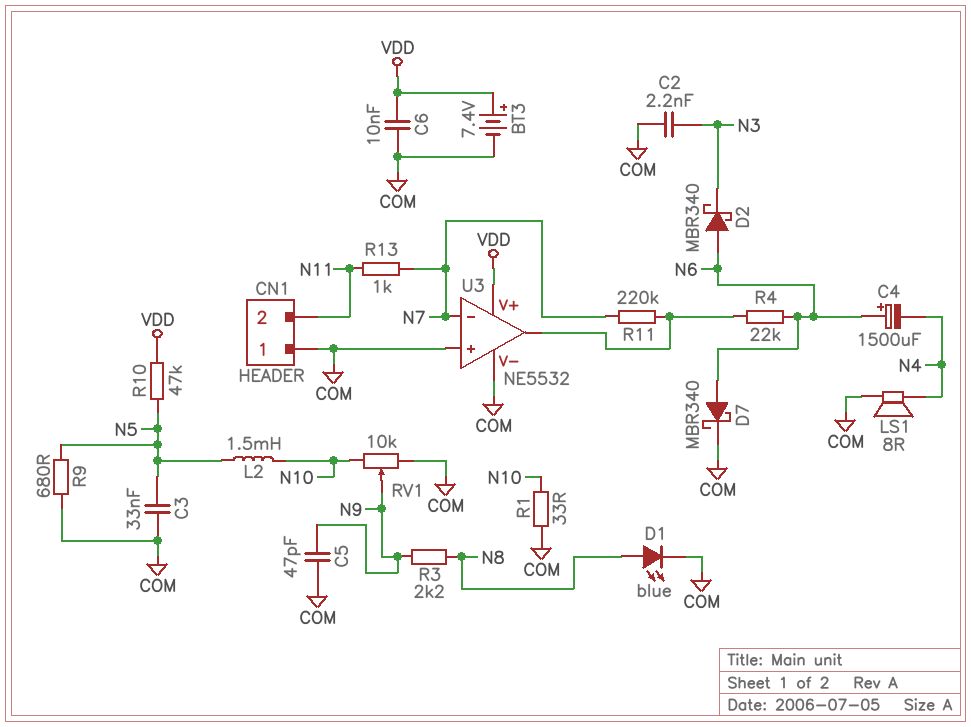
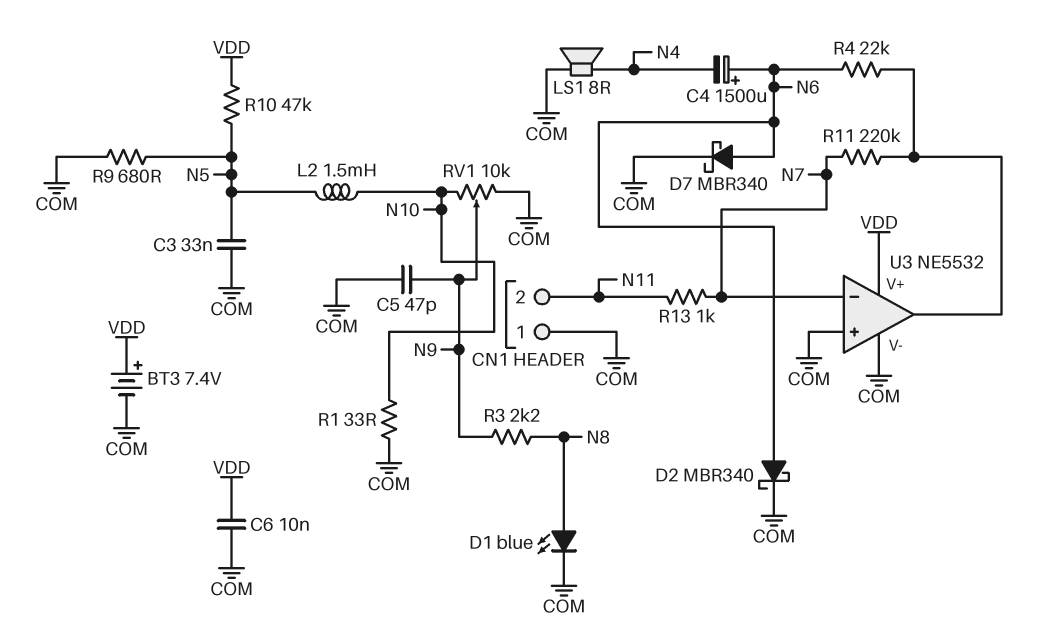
C2: 2.2nF (COM, N3) -> none
D2: schottky MBR340 (A N6, K N3) -> schottky MBR340 (A N6, K COM)

